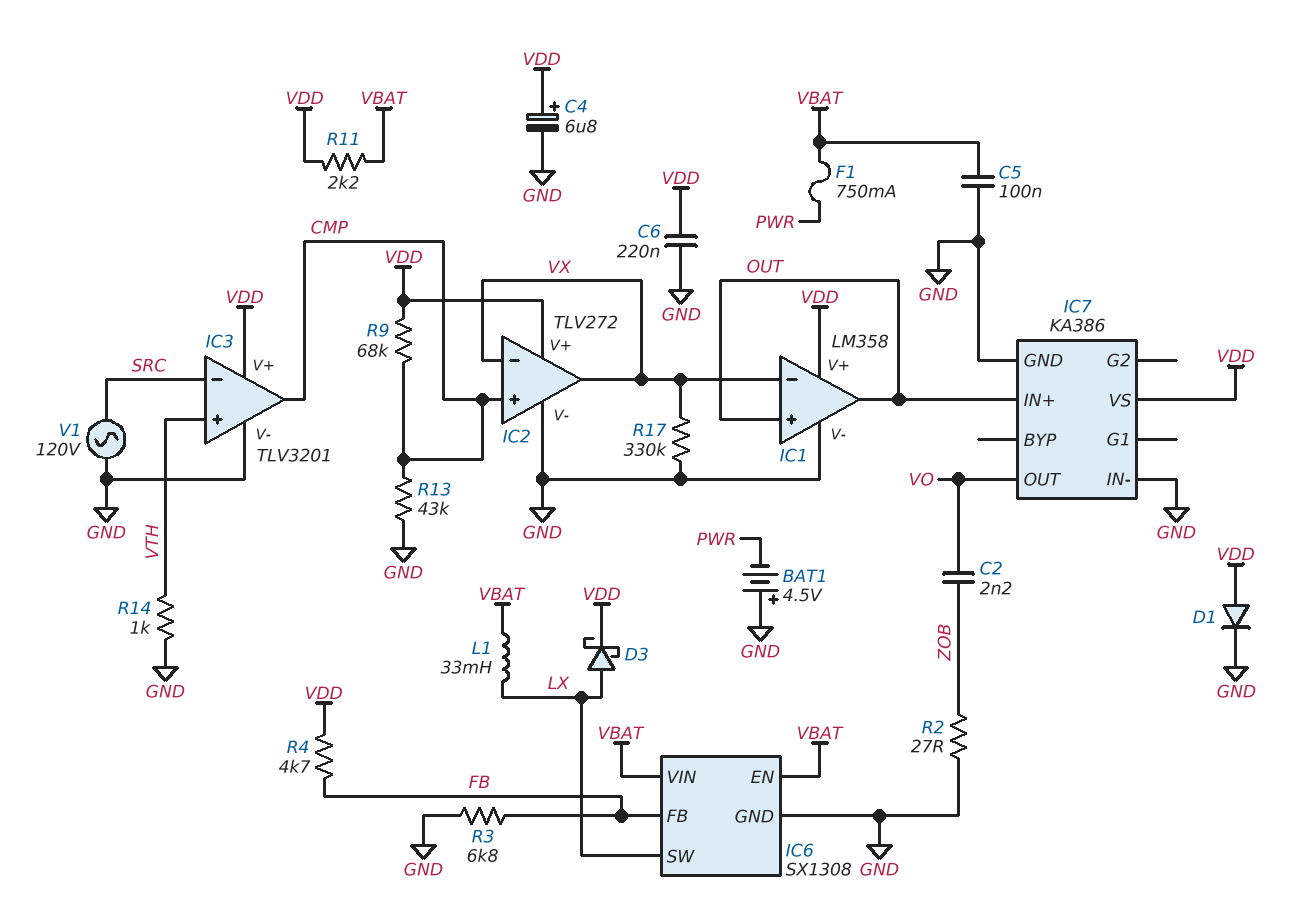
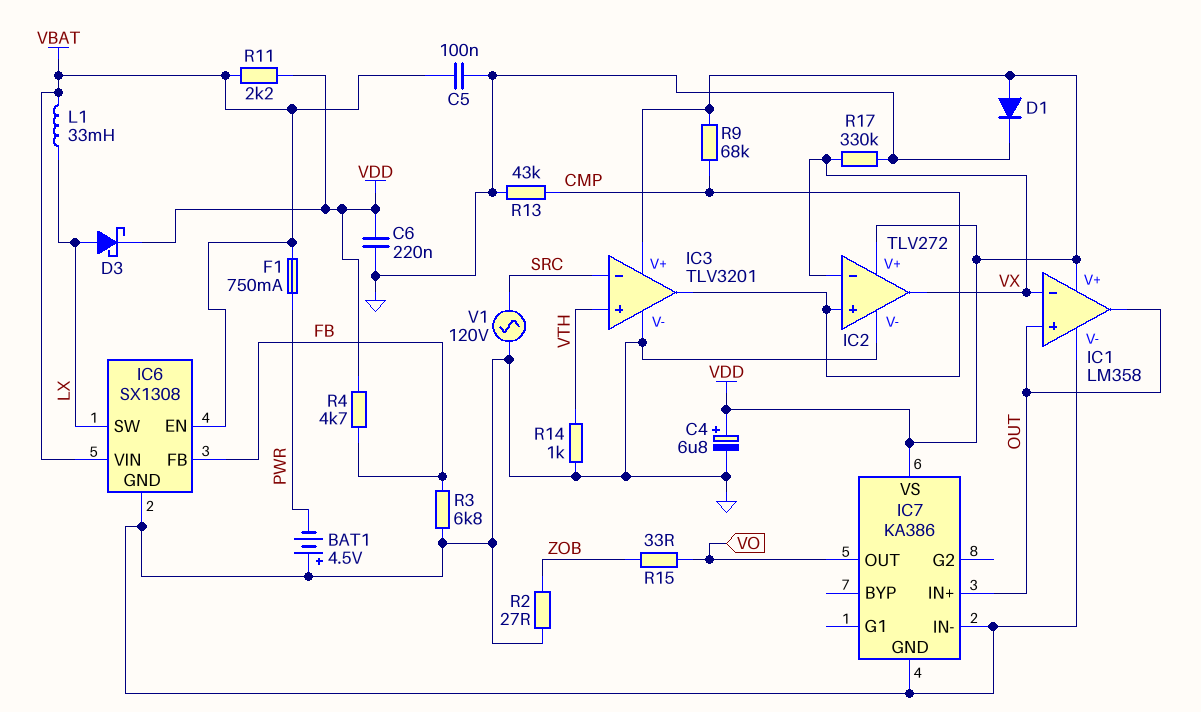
C2: 2.2nF (VO, ZOB) -> none
R15: none -> 33 (VO, ZOB)

